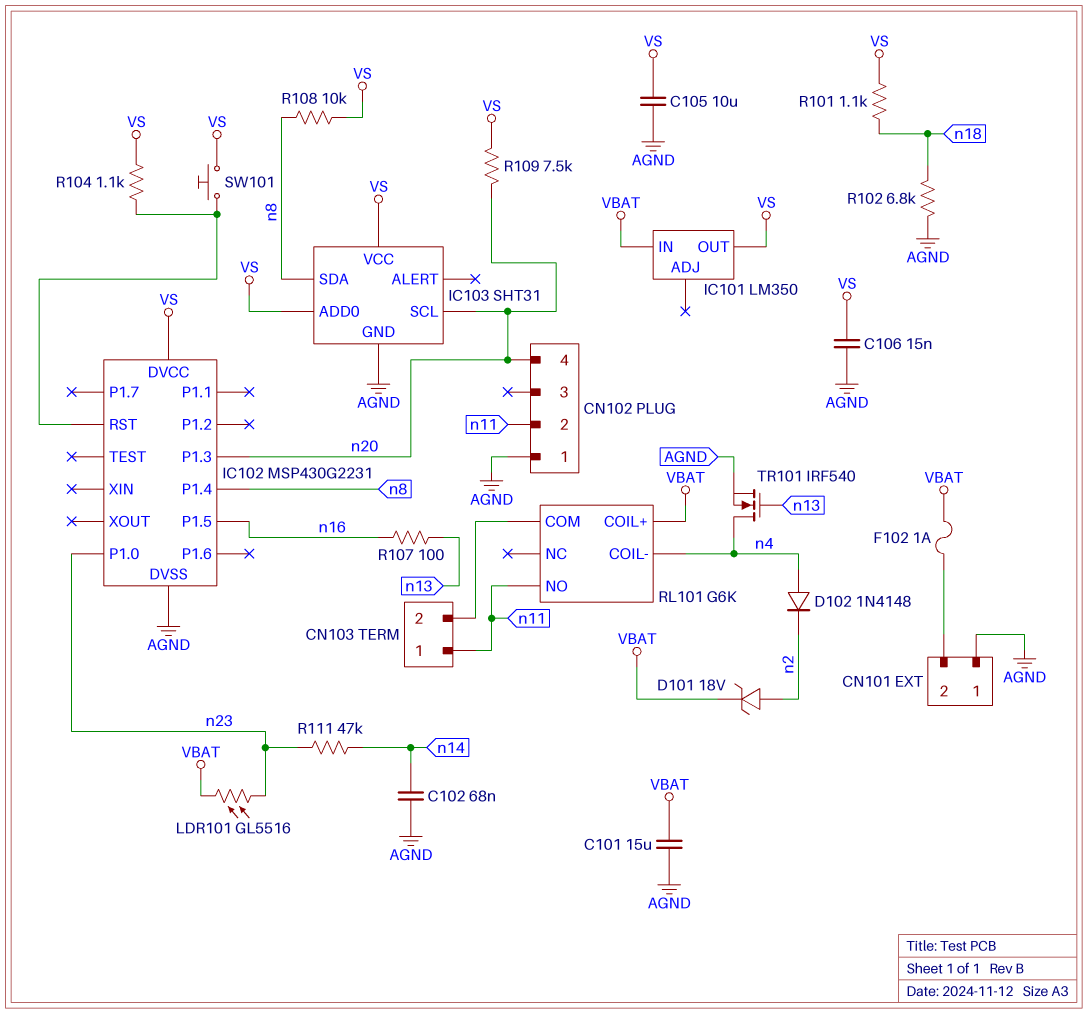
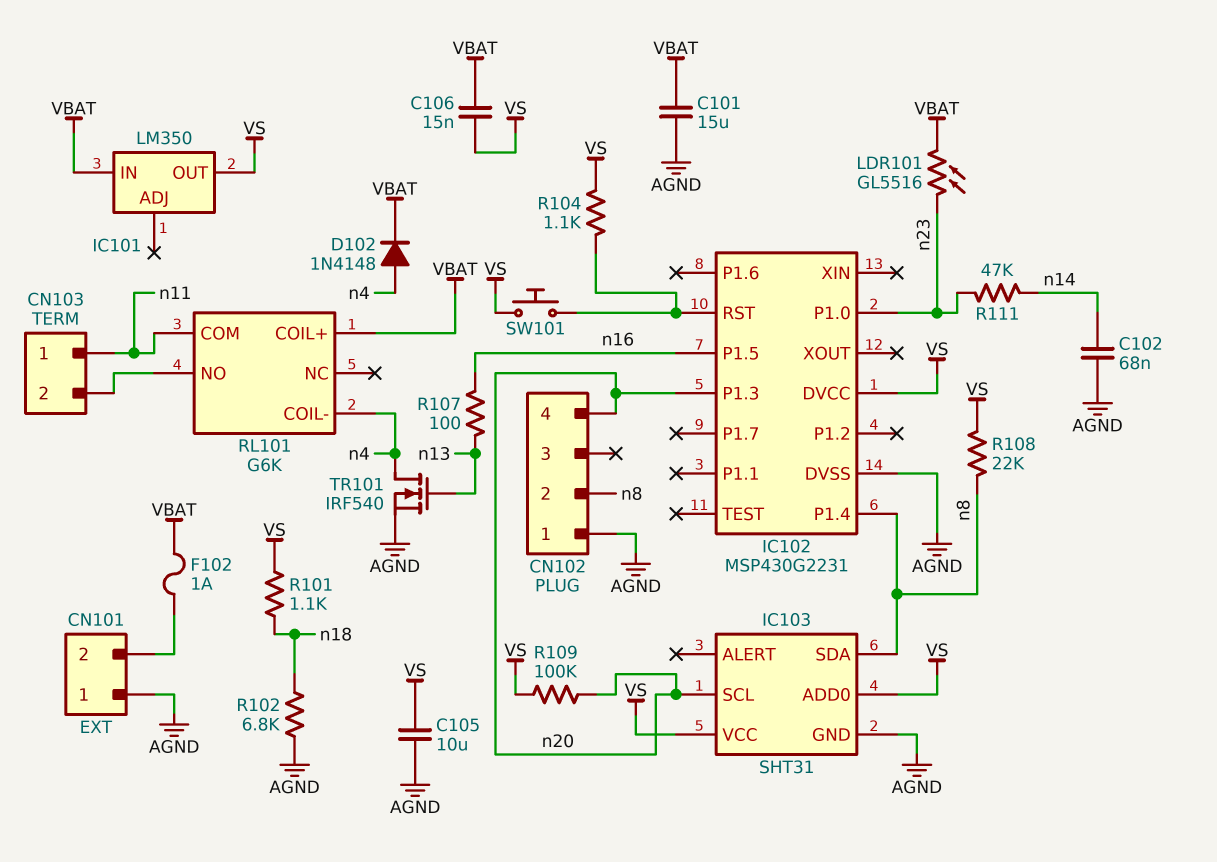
C106: 15nF (AGND, VS) -> 15nF (VBAT, VS)
CN102 pin 2: n11 -> n8
D101: zener 18V (A n2, K VBAT) -> none
D102: diode 1N4148 (A n4, K n2) -> diode 1N4148 (A n4, K VBAT)
R108: 10k (VS, n8) -> 22k (VS, n8)
R109: 7.5k (VS, n20) -> 100k (VS, n20)
RL101 pin COM: CN103/2 -> n11
RL101 pin NO: n11 -> CN103/2

